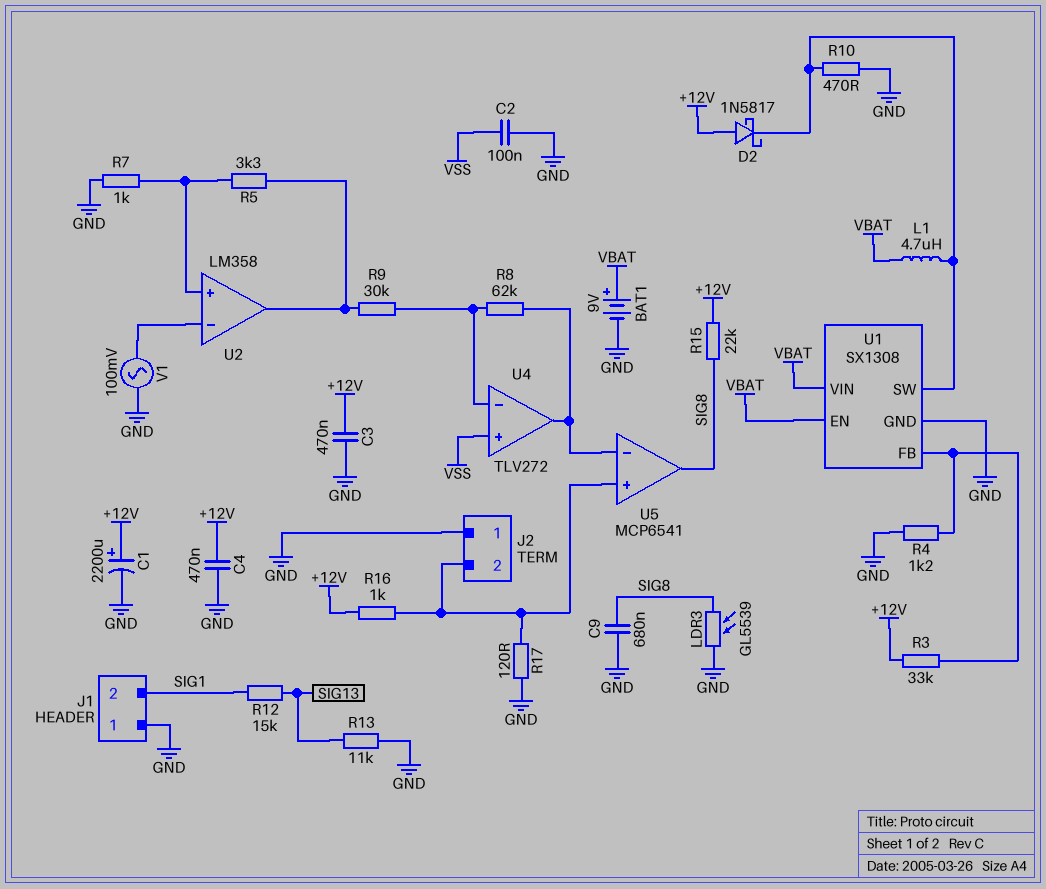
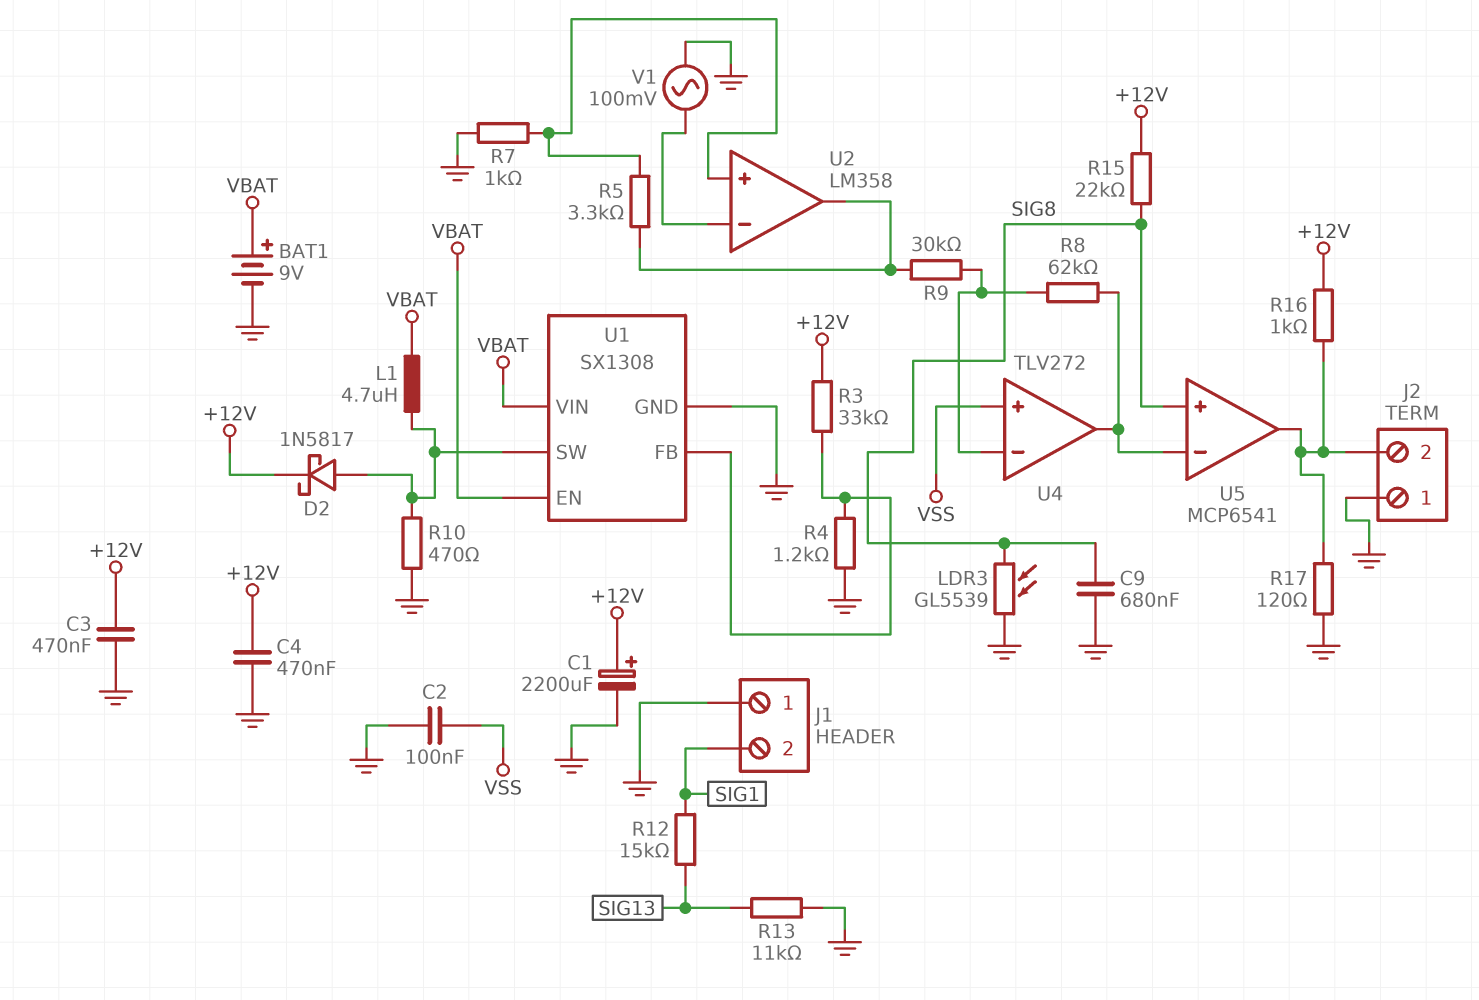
D2: schottky 1N5817 (A +12V, K U1/SW) -> schottky 1N5817 (A U1/SW, K +12V)
U5 pin in+: J2/2 -> SIG8
U5 pin out: SIG8 -> J2/2

